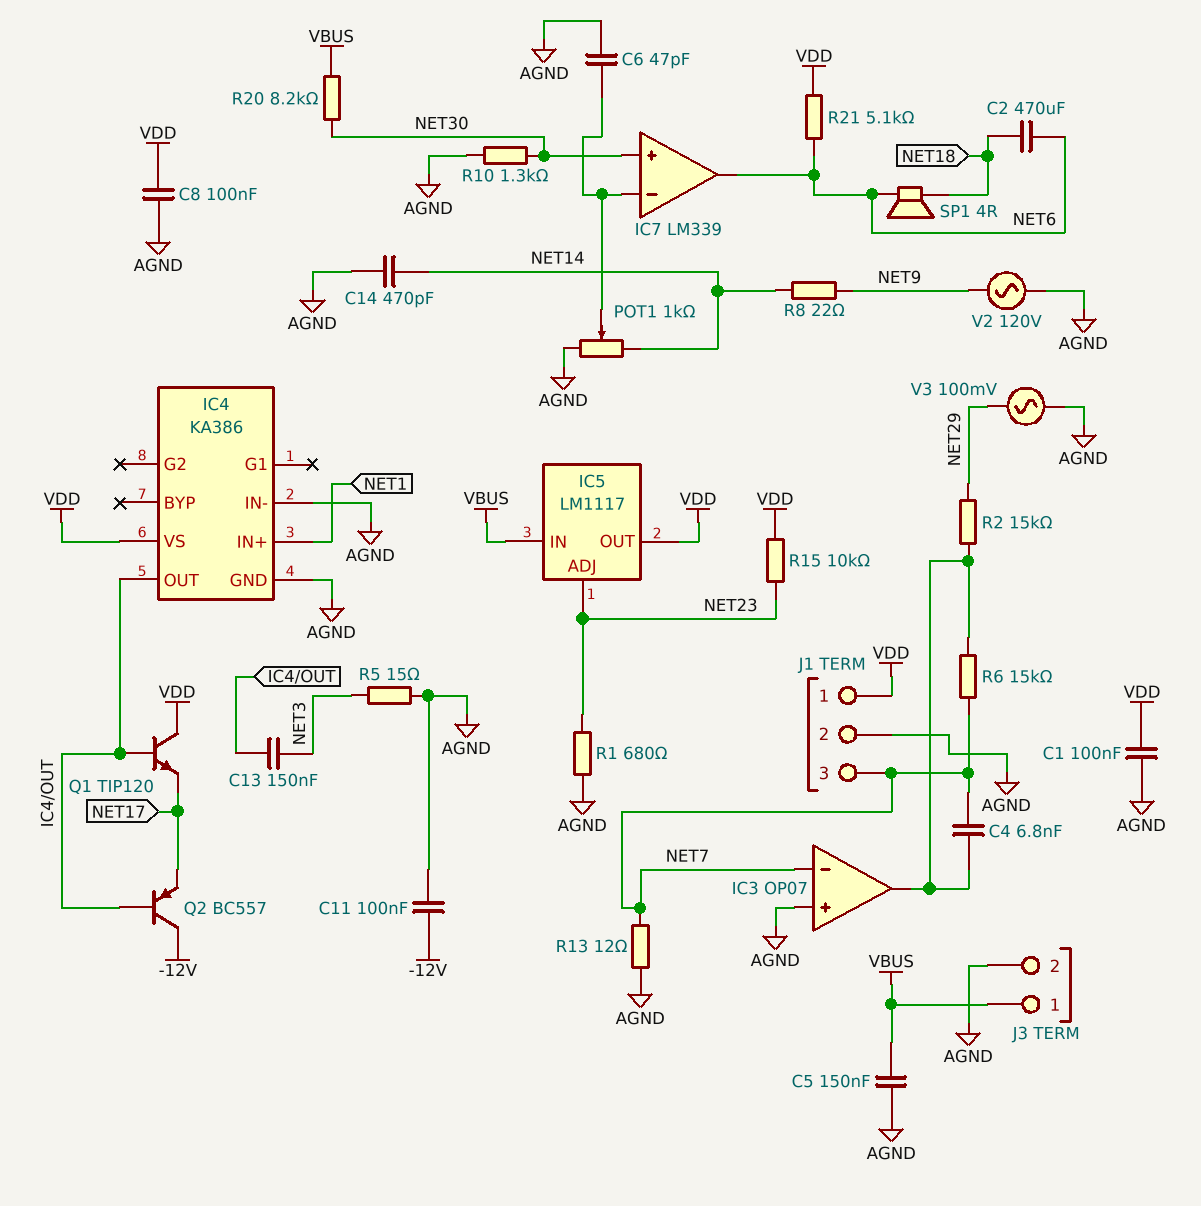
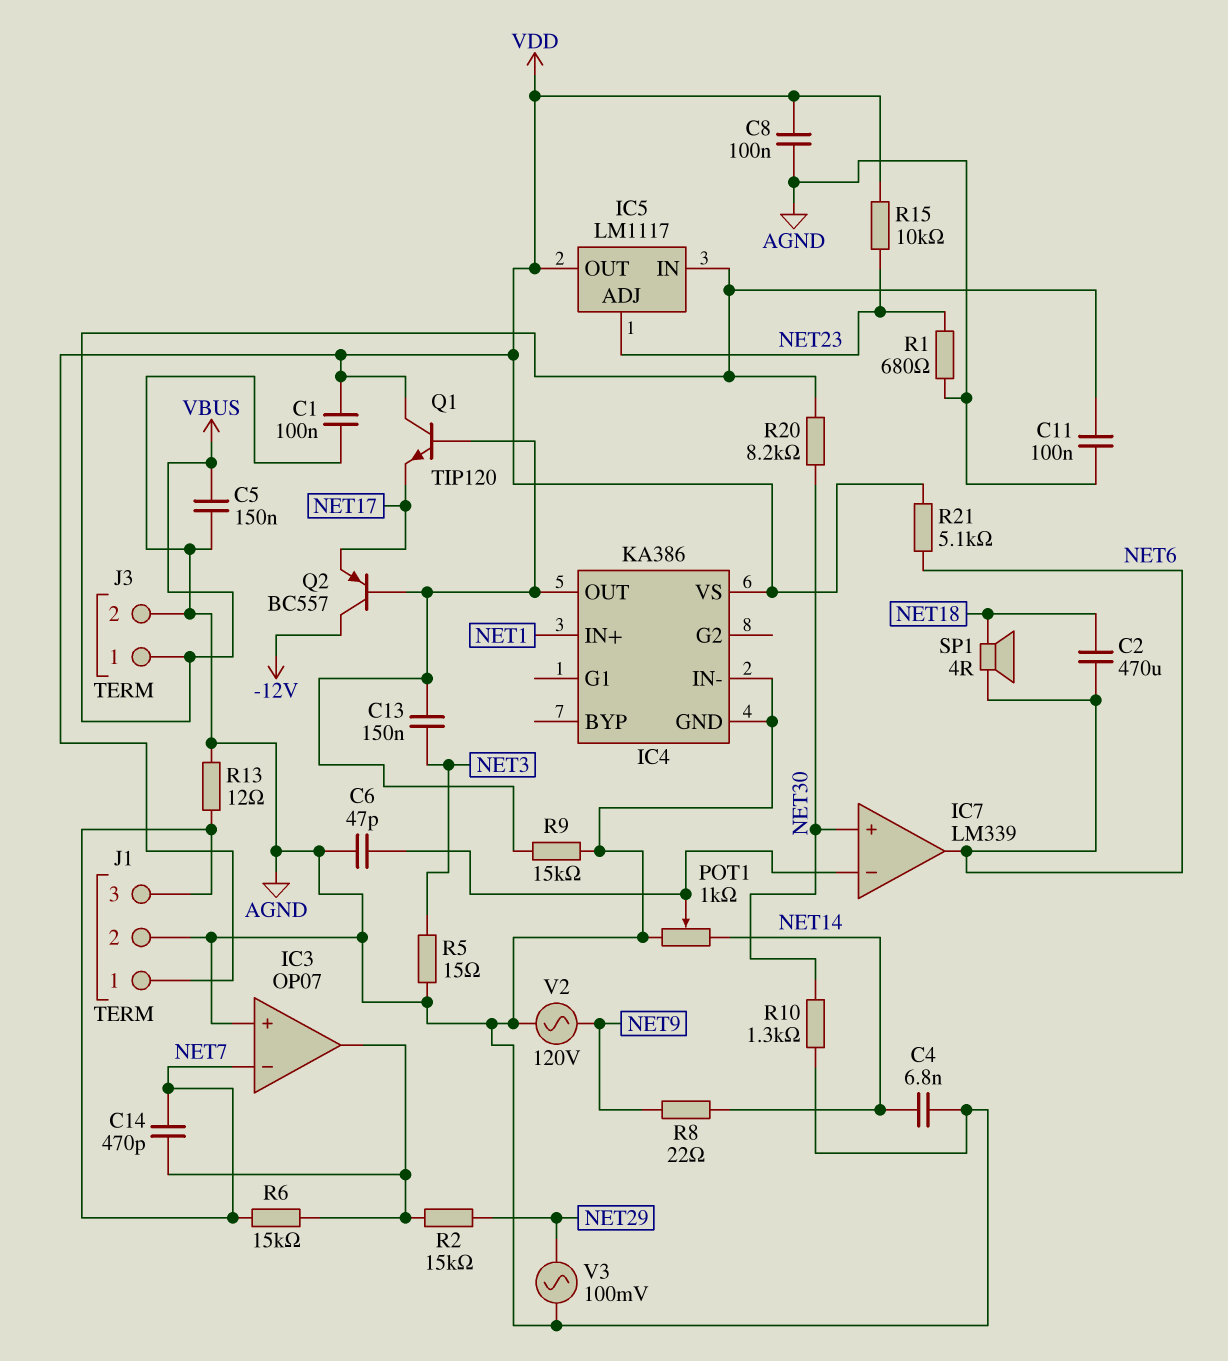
C4: 6.8nF (IC3/out, NET7) -> 6.8nF (AGND, NET14)
C11: 100nF (-12V, AGND) -> 100nF (AGND, VBUS)
C14: 470pF (AGND, NET14) -> 470pF (IC3/out, NET7)
R9: none -> 15k (AGND, IC4/OUT)

